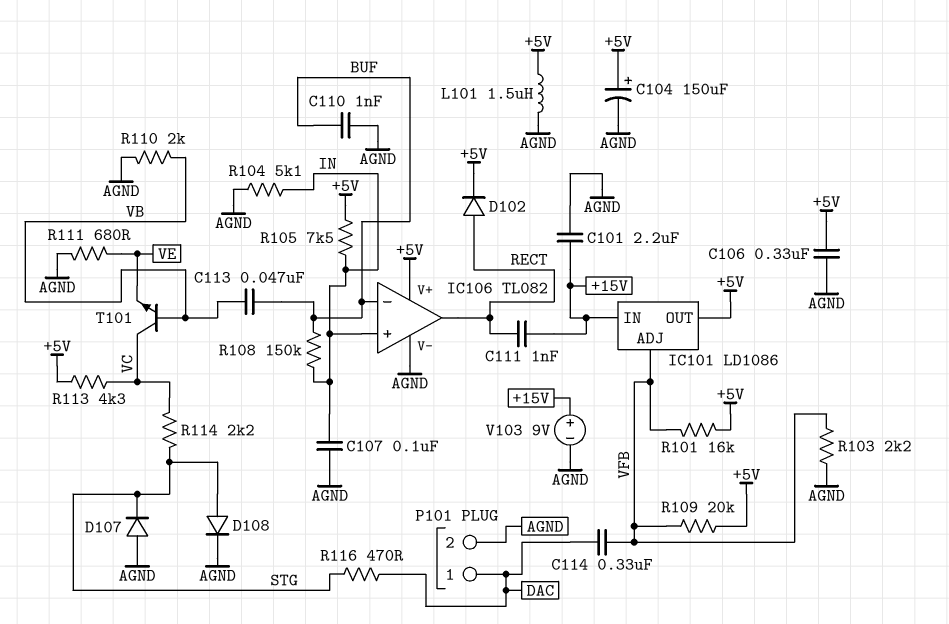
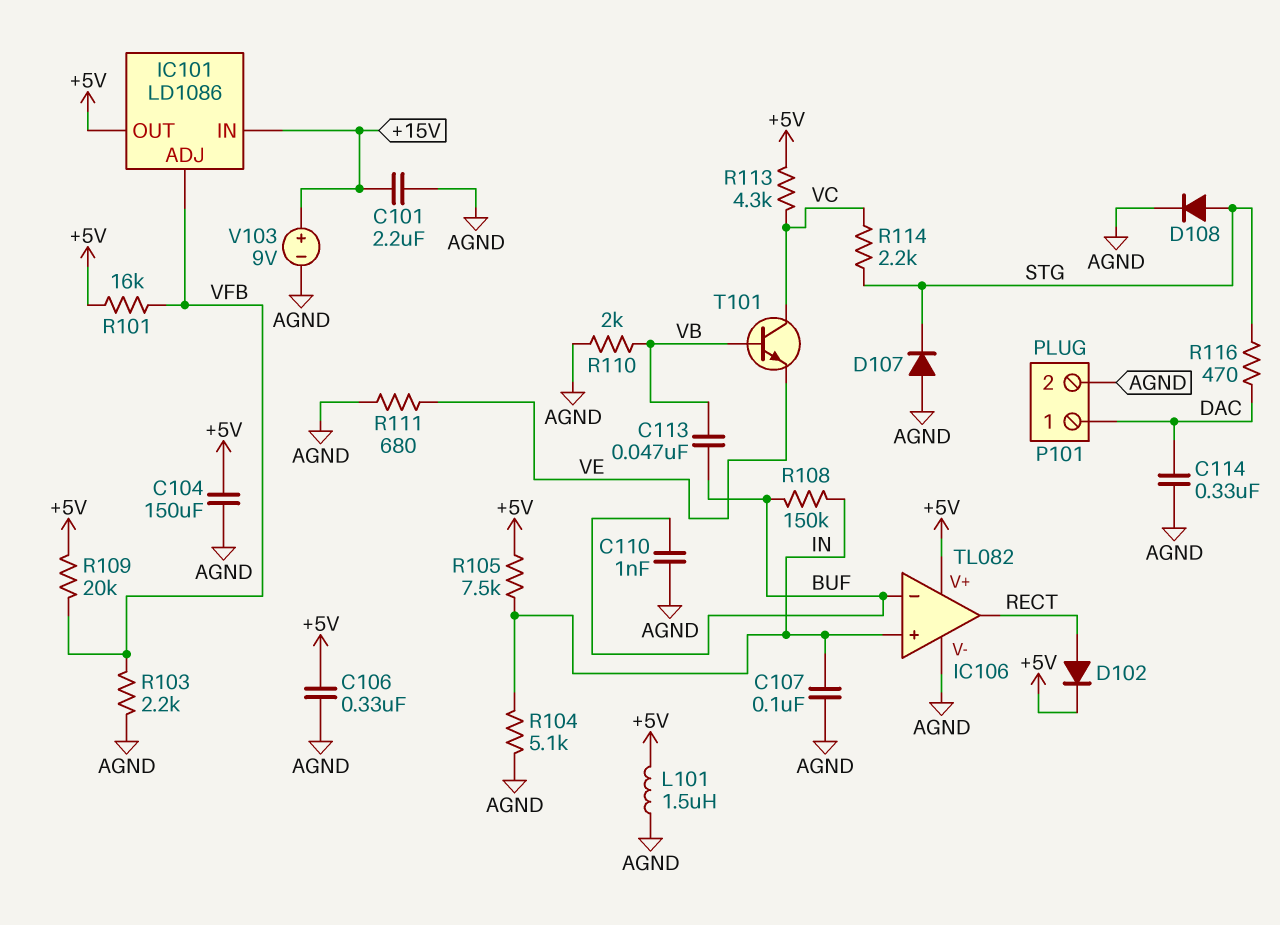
C104: 150uF (plus +5V, minus AGND) -> 150uF (+5V, AGND)
C111: 1nF (+15V, RECT) -> none
C114: 330nF (DAC, VFB) -> 330nF (AGND, DAC)

